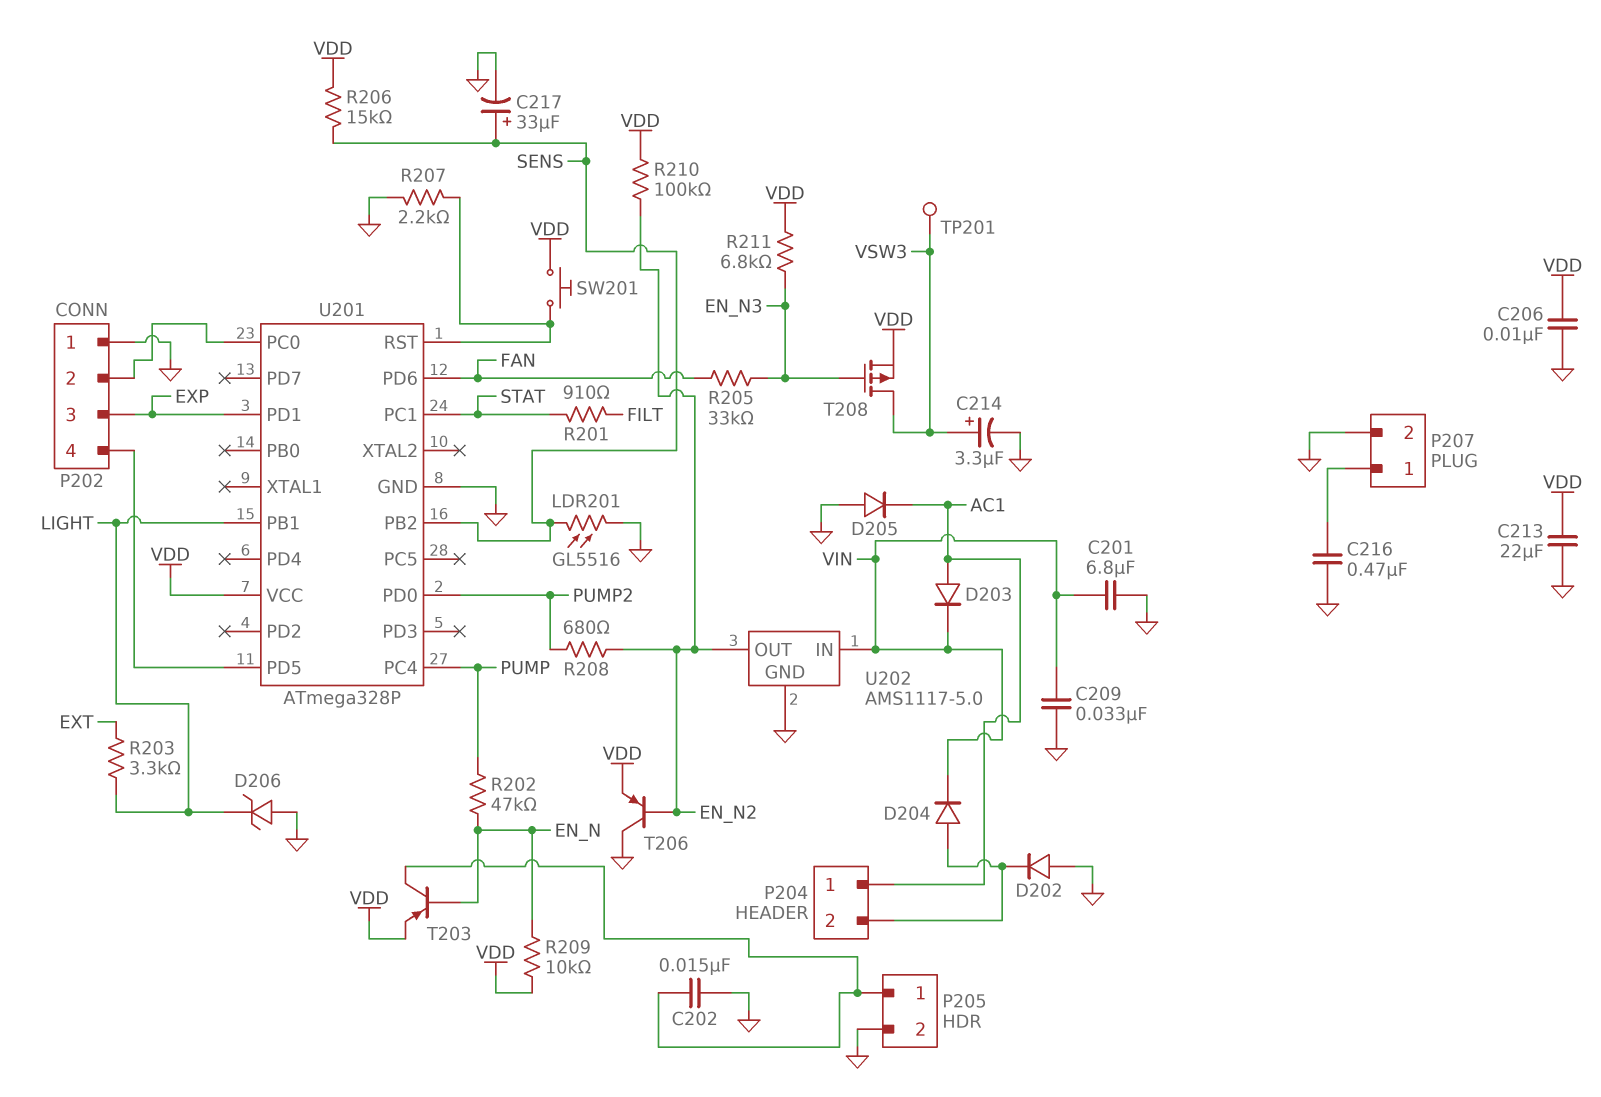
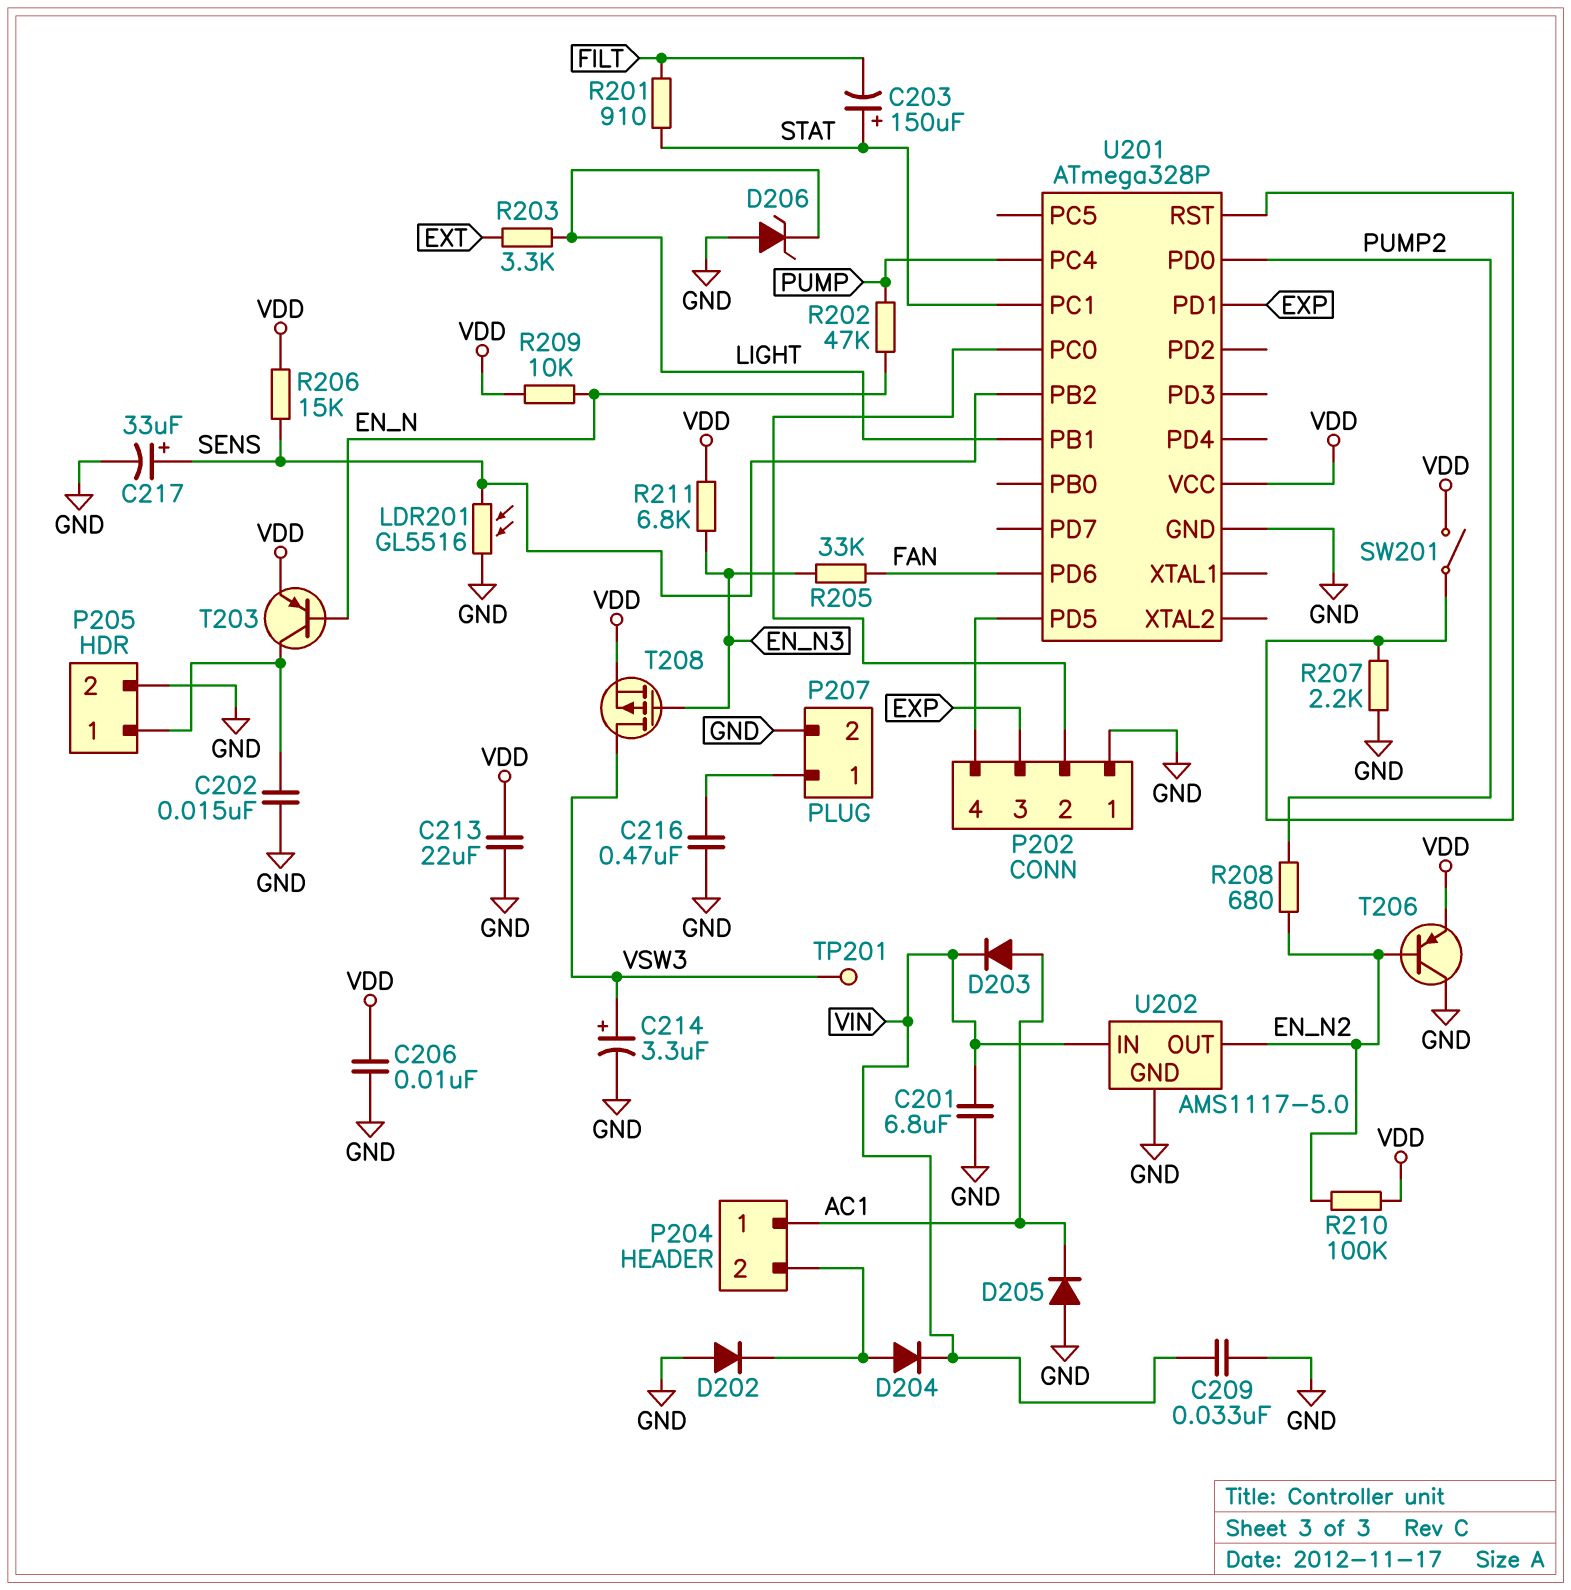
C203: none -> 150uF (plus STAT, minus FILT)
SW201: button (U201/RST, VDD) -> switch (U201/RST, VDD)

